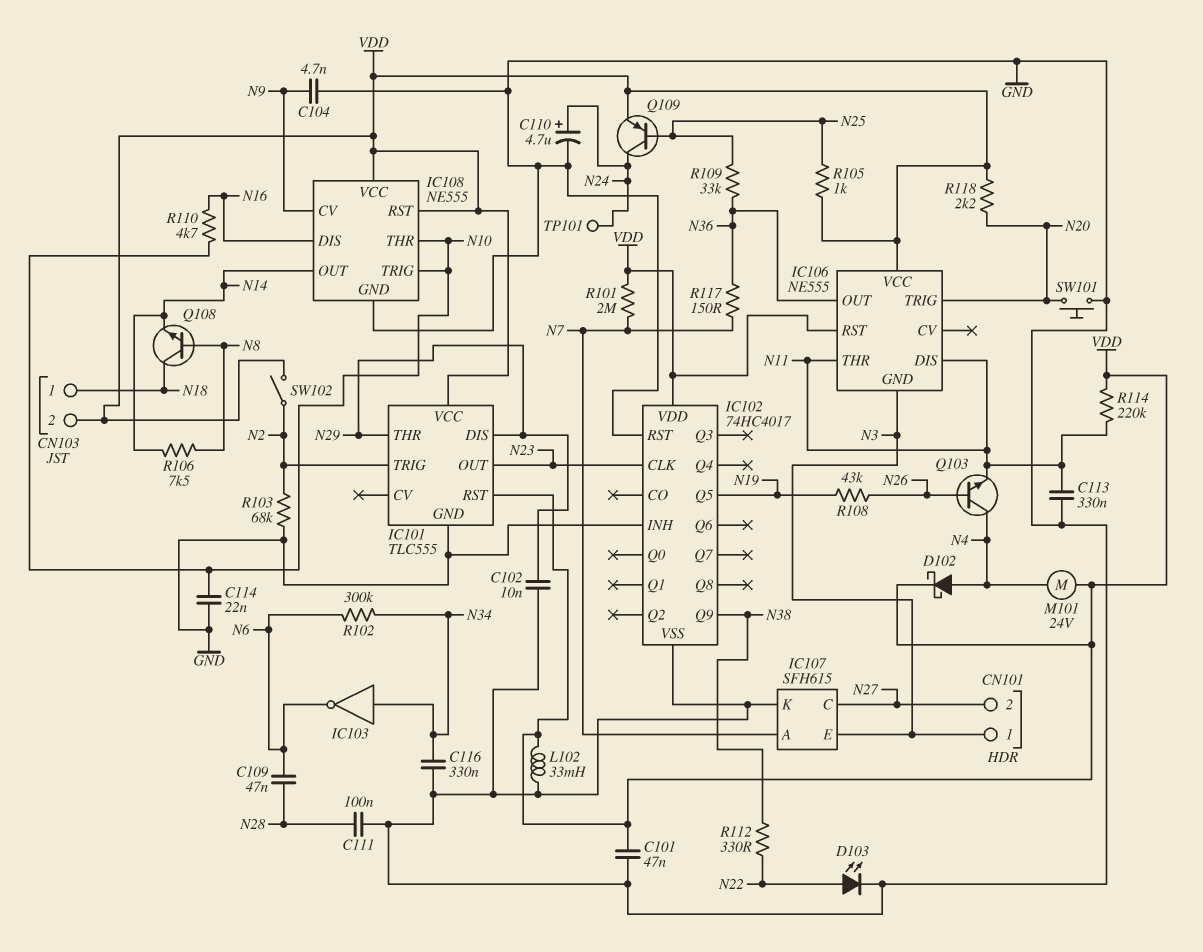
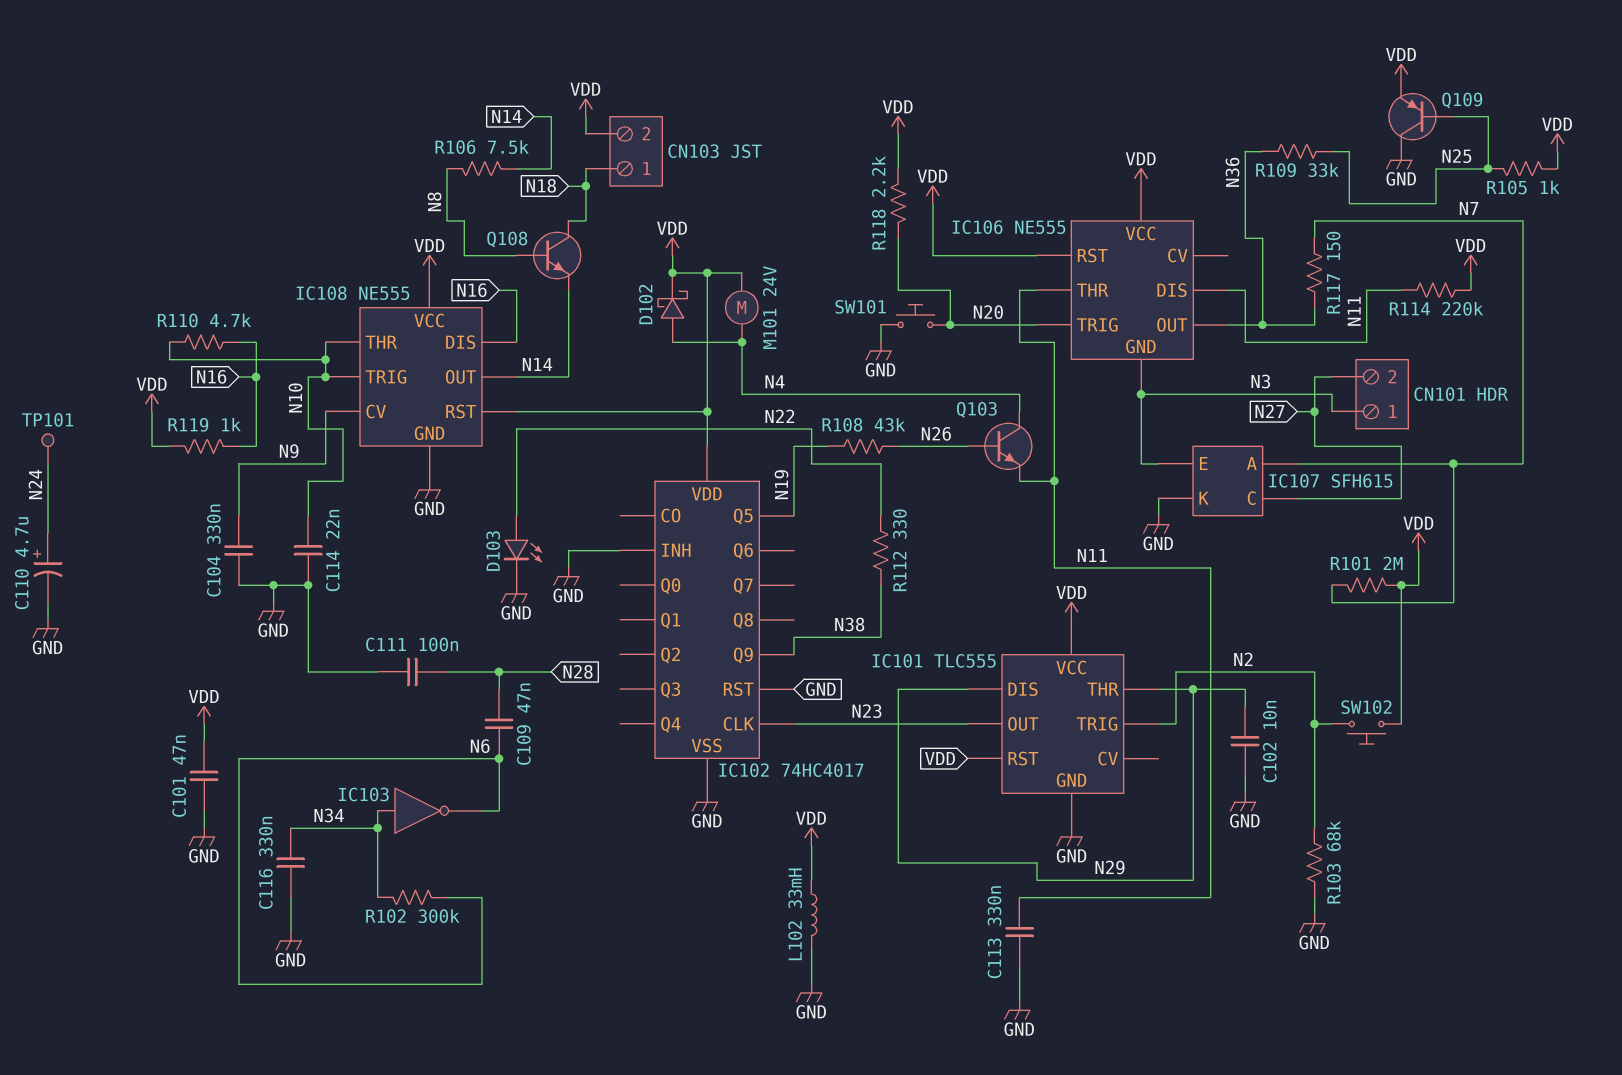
C104: 4.7nF (GND, N9) -> 330nF (GND, N9)
Q109: PNP (B N25, C N24, E VDD) -> PNP (B N25, C GND, E VDD)
R119: none -> 1k (N16, VDD)
SW102: switch (N2, VDD) -> button (N2, VDD)

